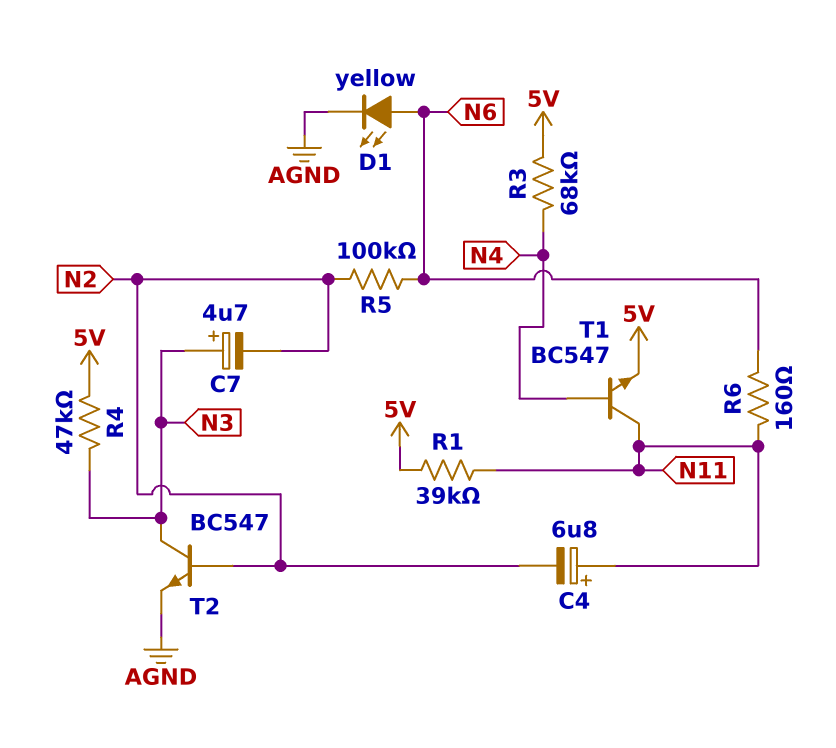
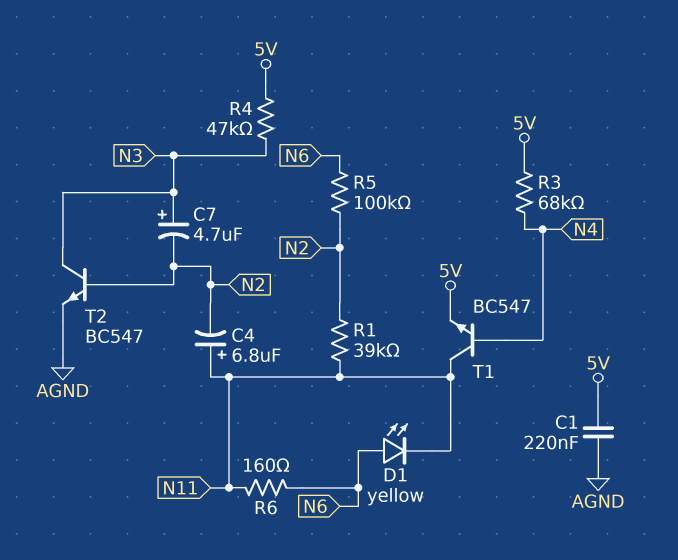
C1: none -> 220nF (5V, AGND)
D1: LED yellow (A N6, K AGND) -> LED yellow (A N6, K N11)
R1: 39k (5V, N11) -> 39k (N2, N11)

